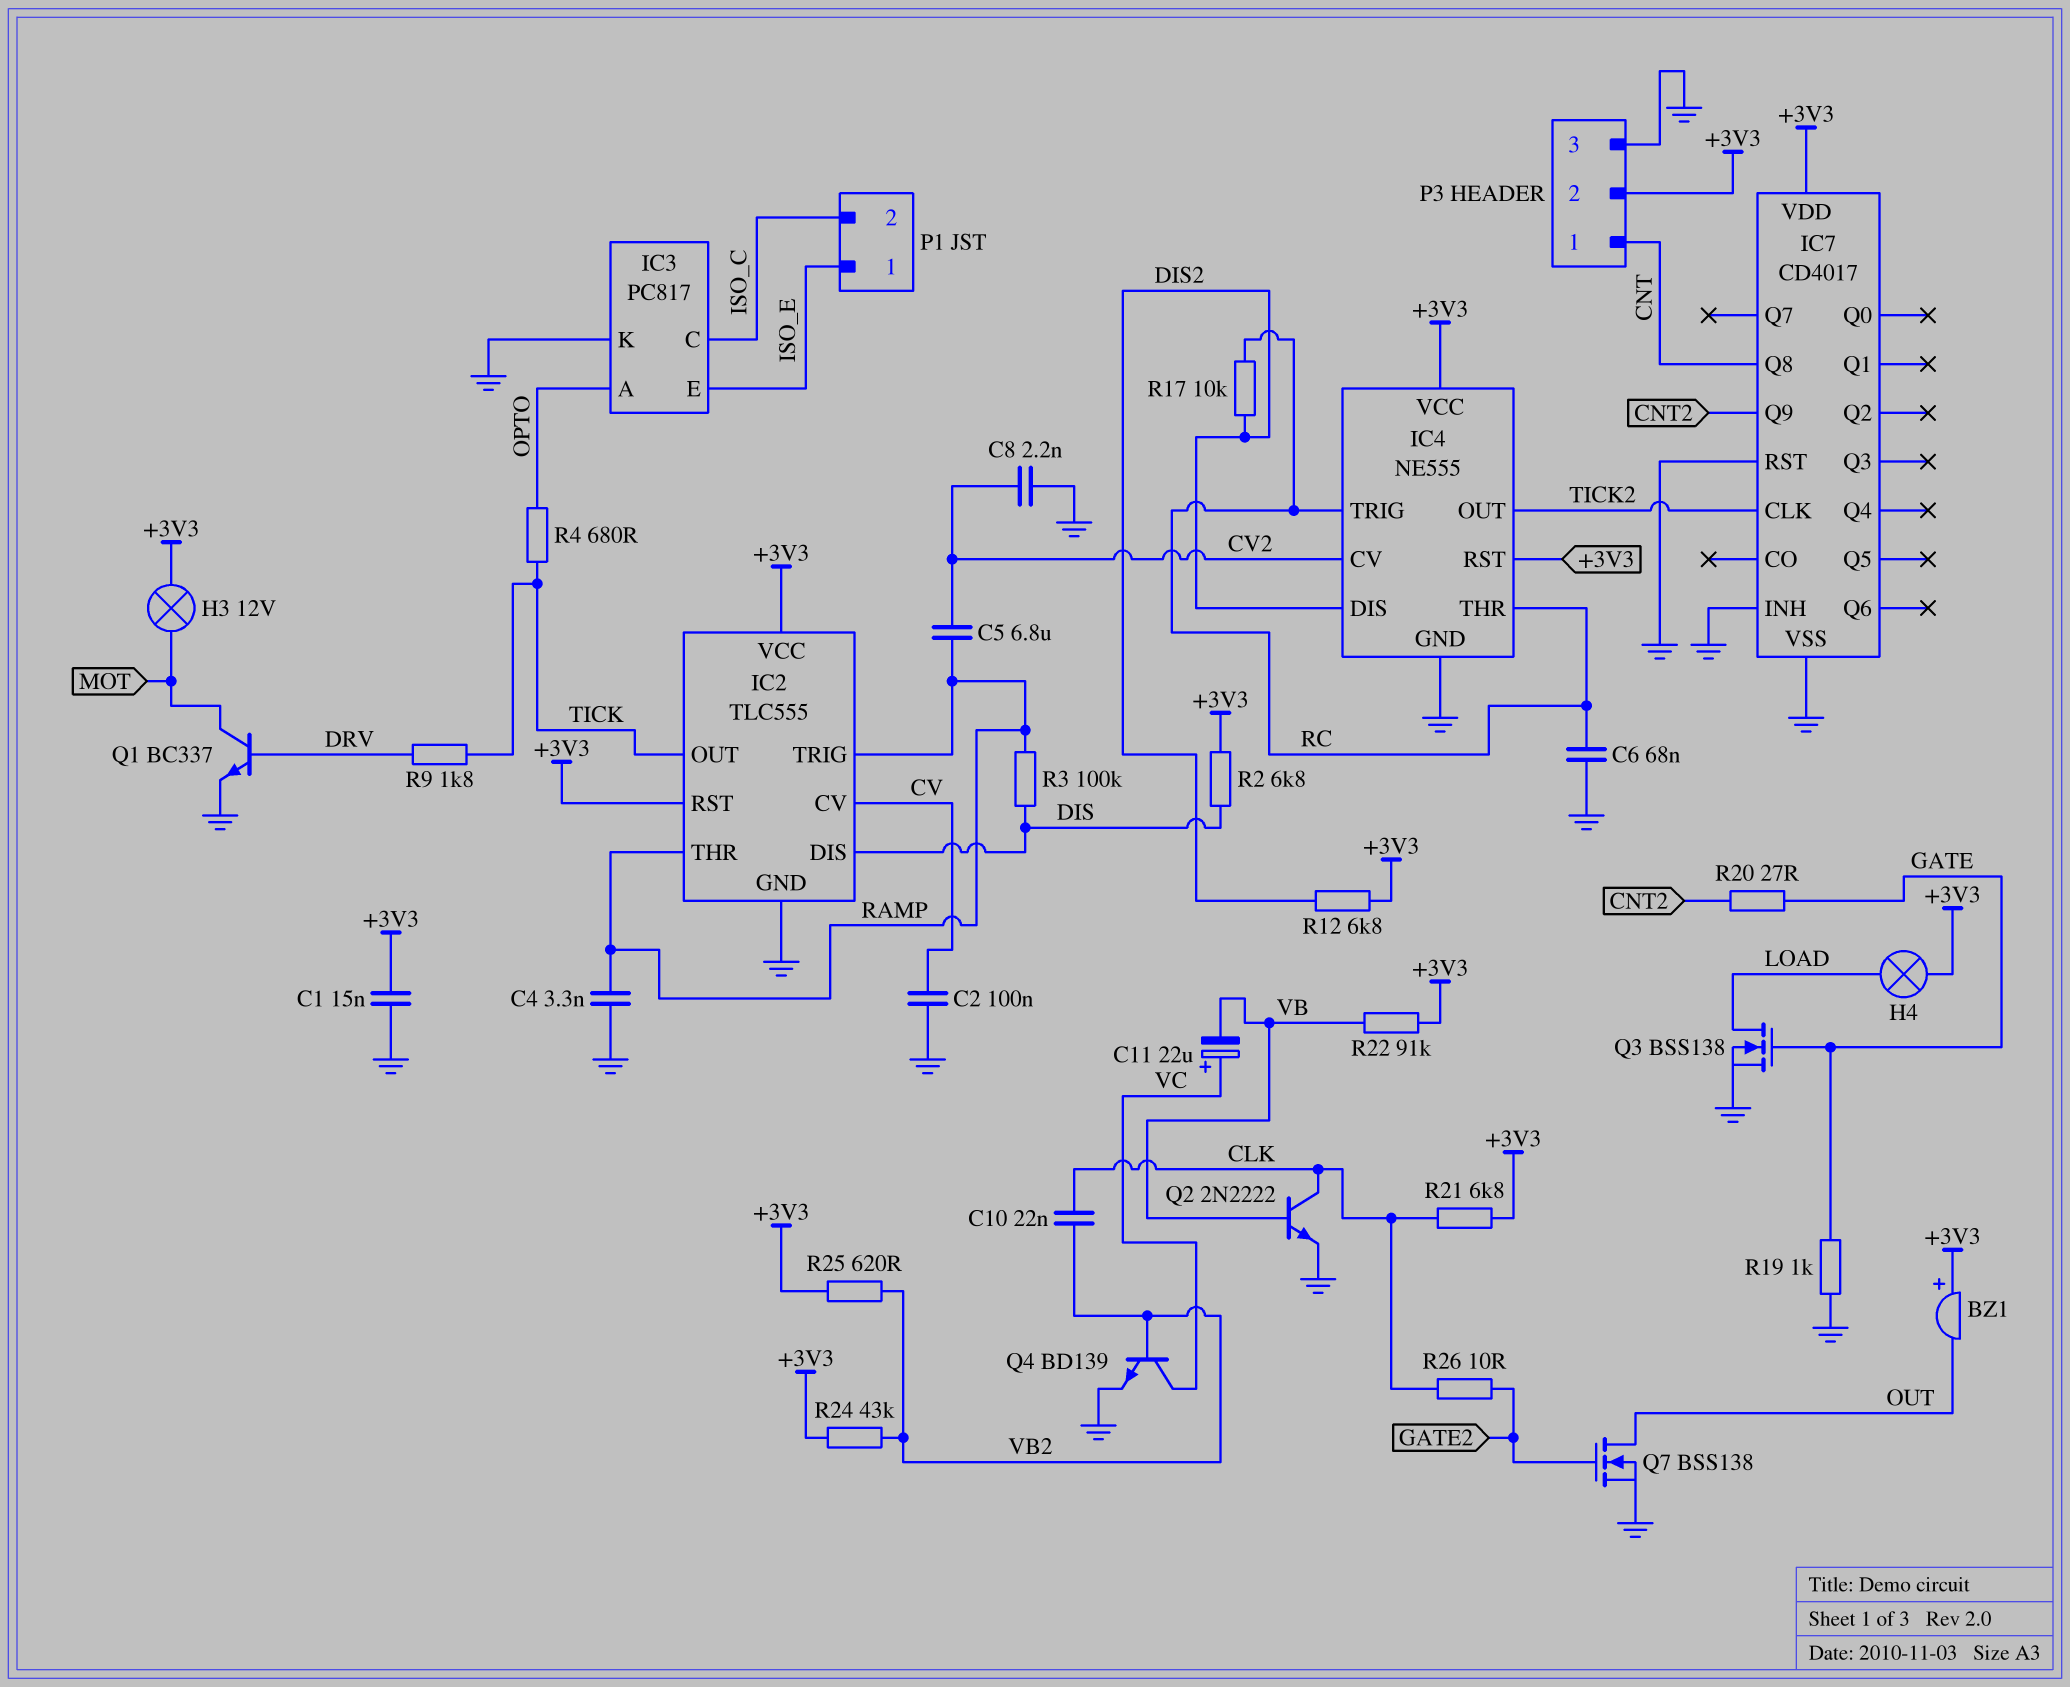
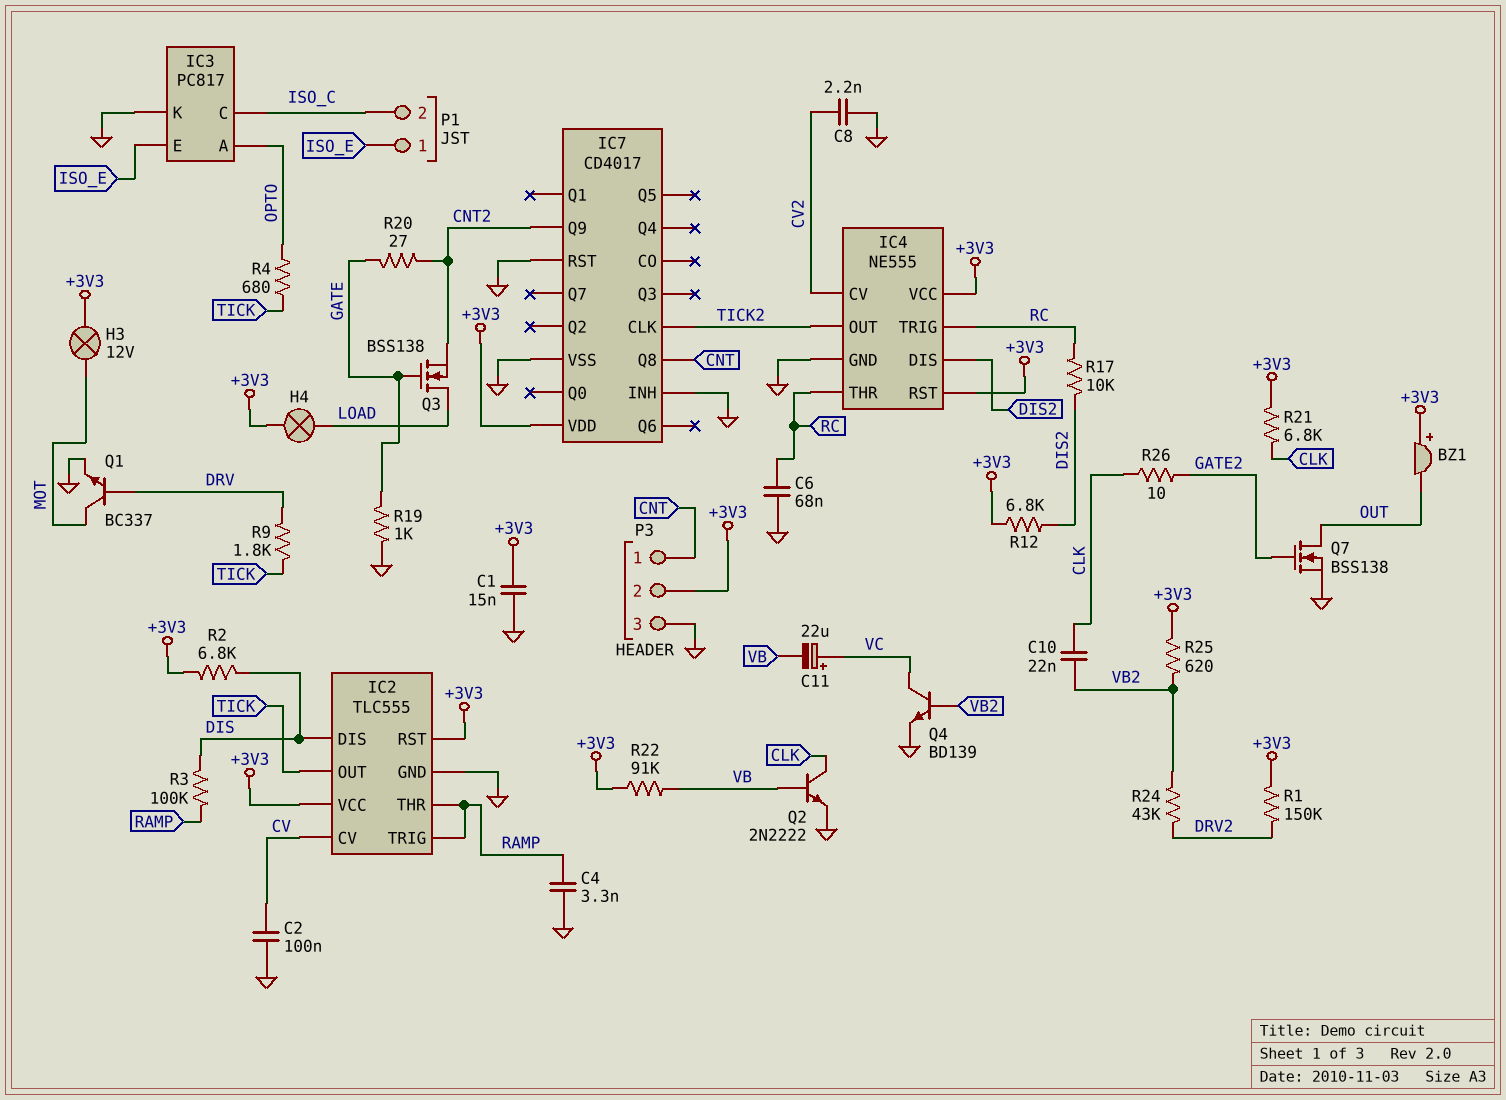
C5: 6.8uF (CV2, RAMP) -> none
Q3: NMOS BSS138 (G GATE, D LOAD, S GND) -> NMOS BSS138 (G GATE, D LOAD, S CNT2)
R1: none -> 150k (+3V3, DRV2)
R24: 43k (+3V3, VB2) -> 43k (DRV2, VB2)

